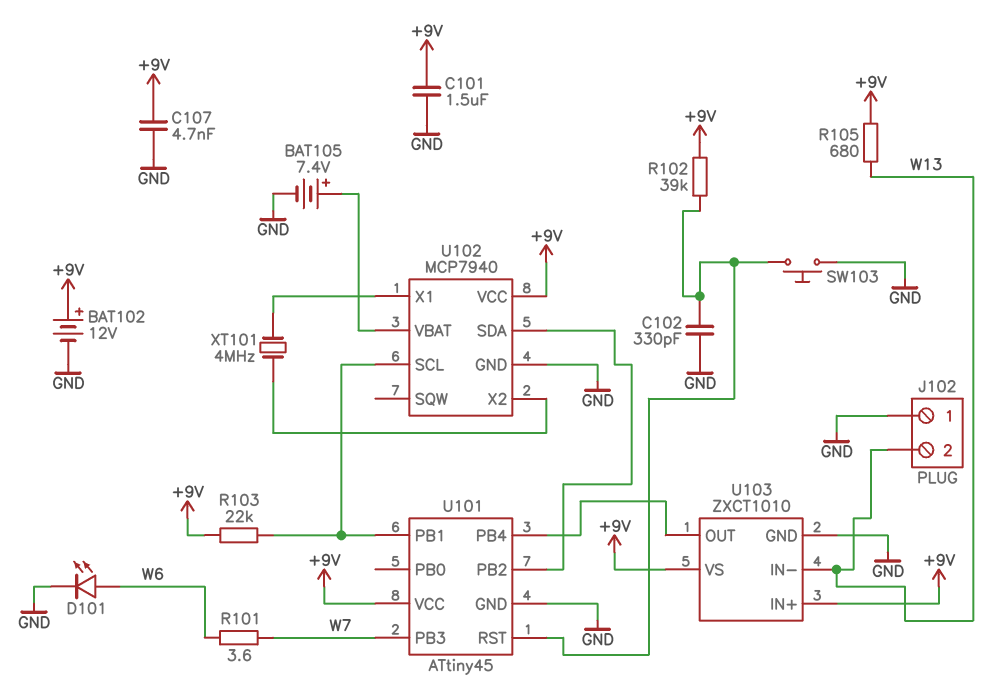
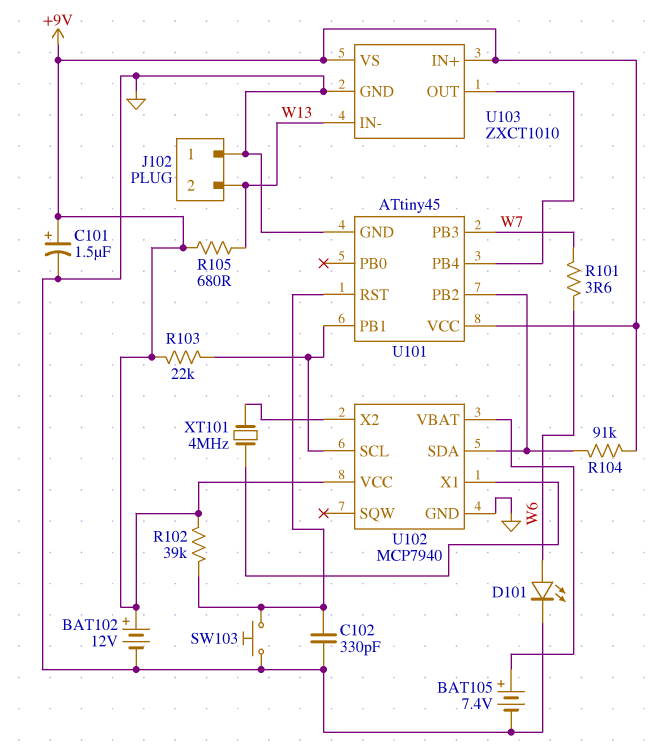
C101: 1.5uF (+9V, GND) -> 1.5uF (plus +9V, minus GND)
C107: 4.7nF (+9V, GND) -> none
R104: none -> 91k (+9V, U101/PB2)

